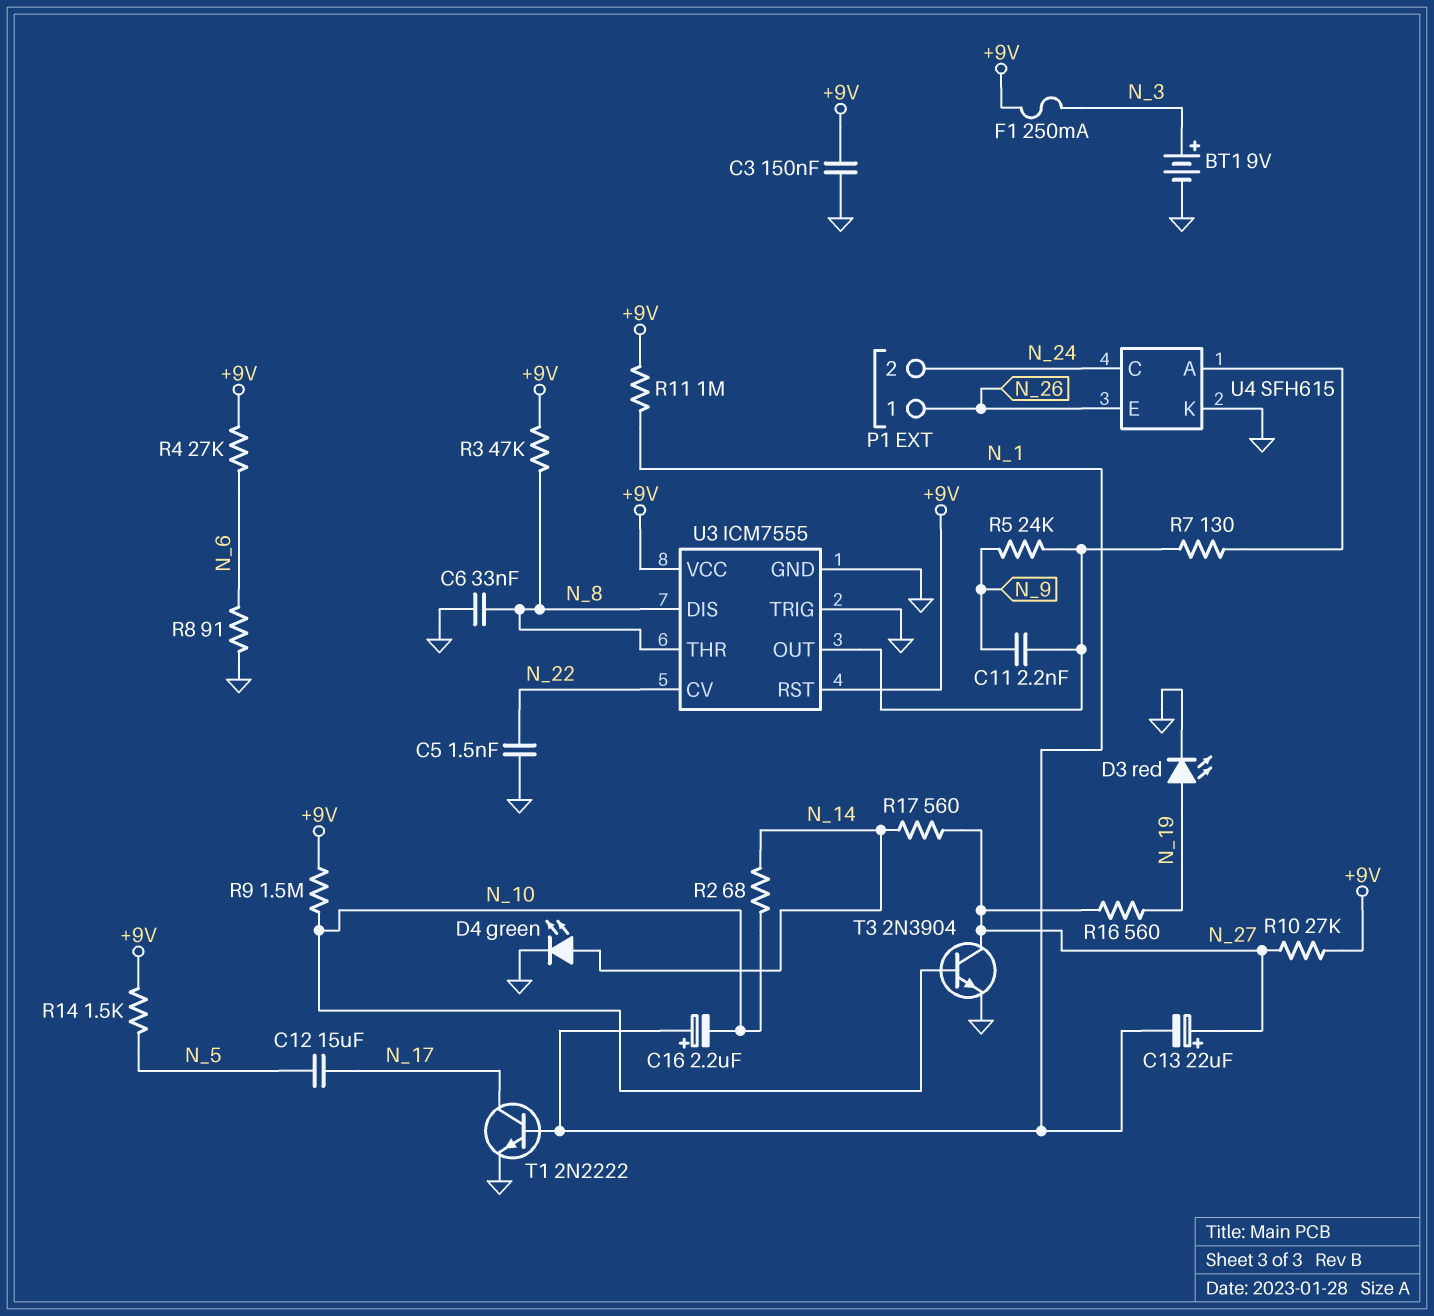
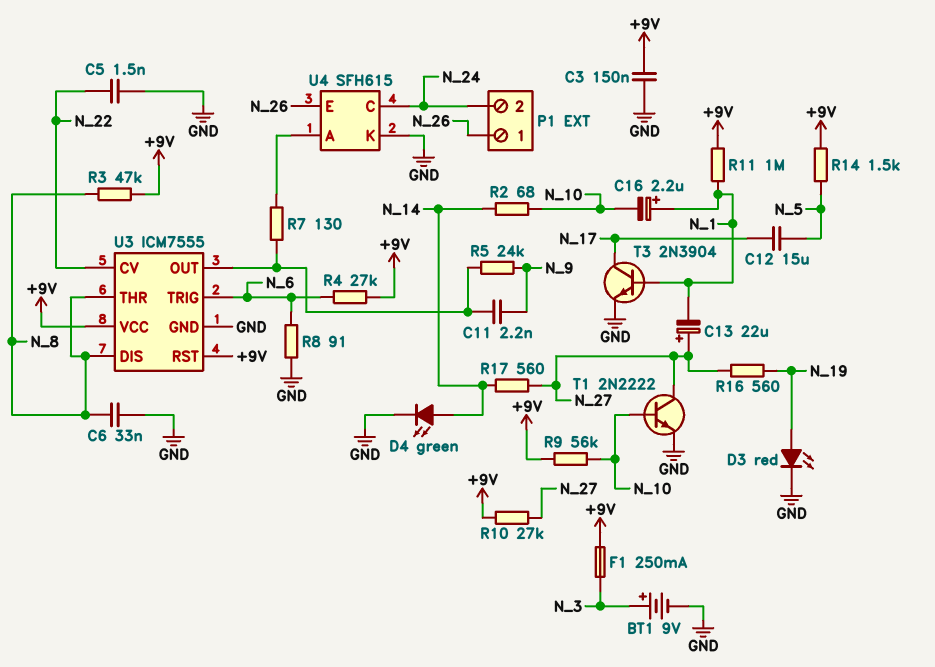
R9: 1.5M (+9V, N_10) -> 56k (+9V, N_10)
T1: NPN 2N2222 (B N_1, C N_17, E GND) -> NPN 2N2222 (B N_10, C N_27, E GND)
T3: NPN 2N3904 (B N_10, C N_27, E GND) -> NPN 2N3904 (B N_1, C N_17, E GND)
U3 pin TRIG: GND -> N_6

